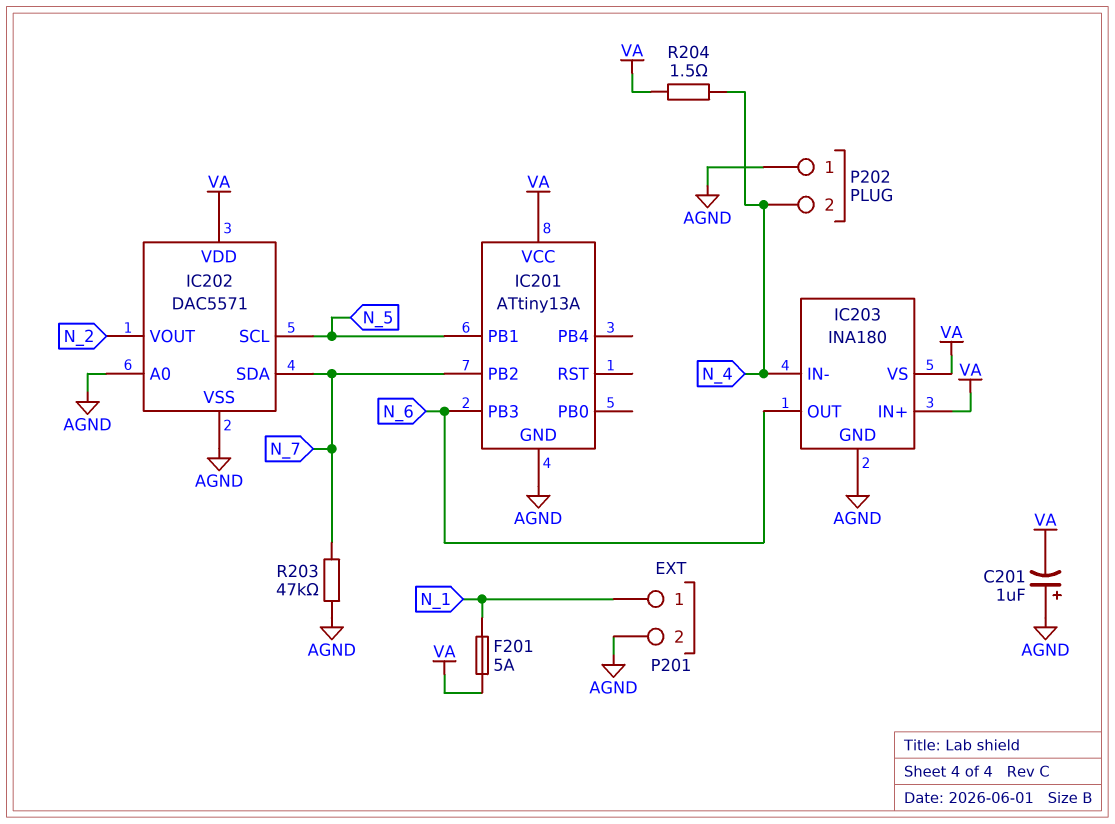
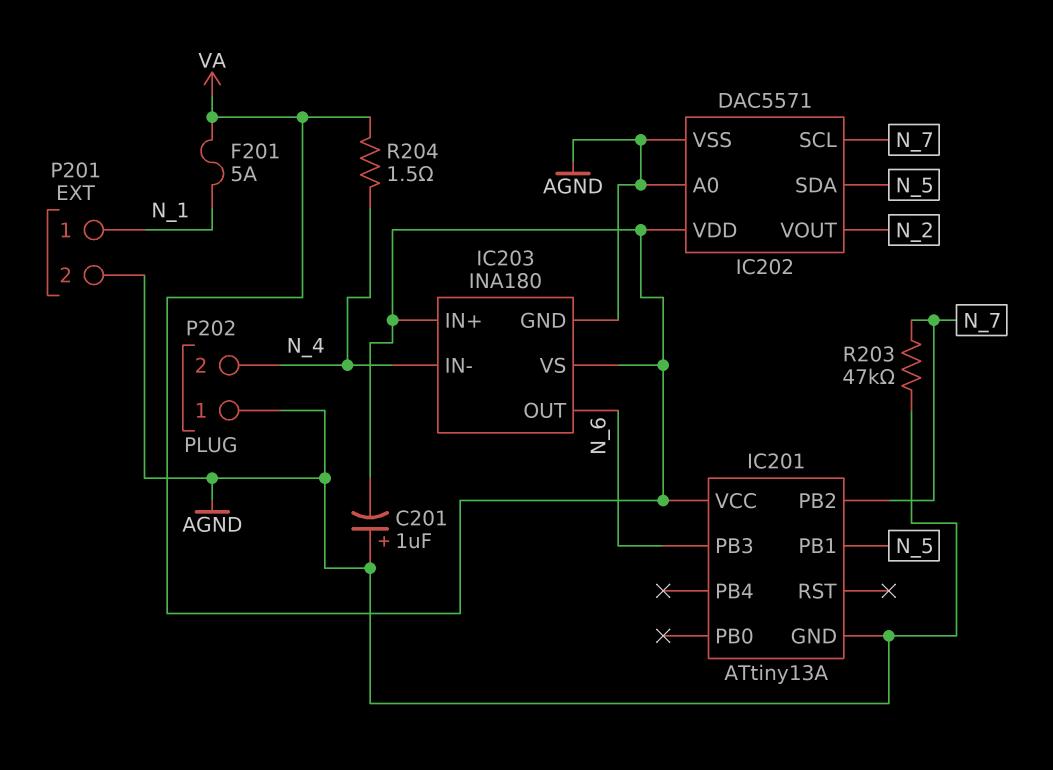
IC202 pin SCL: N_5 -> N_7
IC202 pin SDA: N_7 -> N_5

